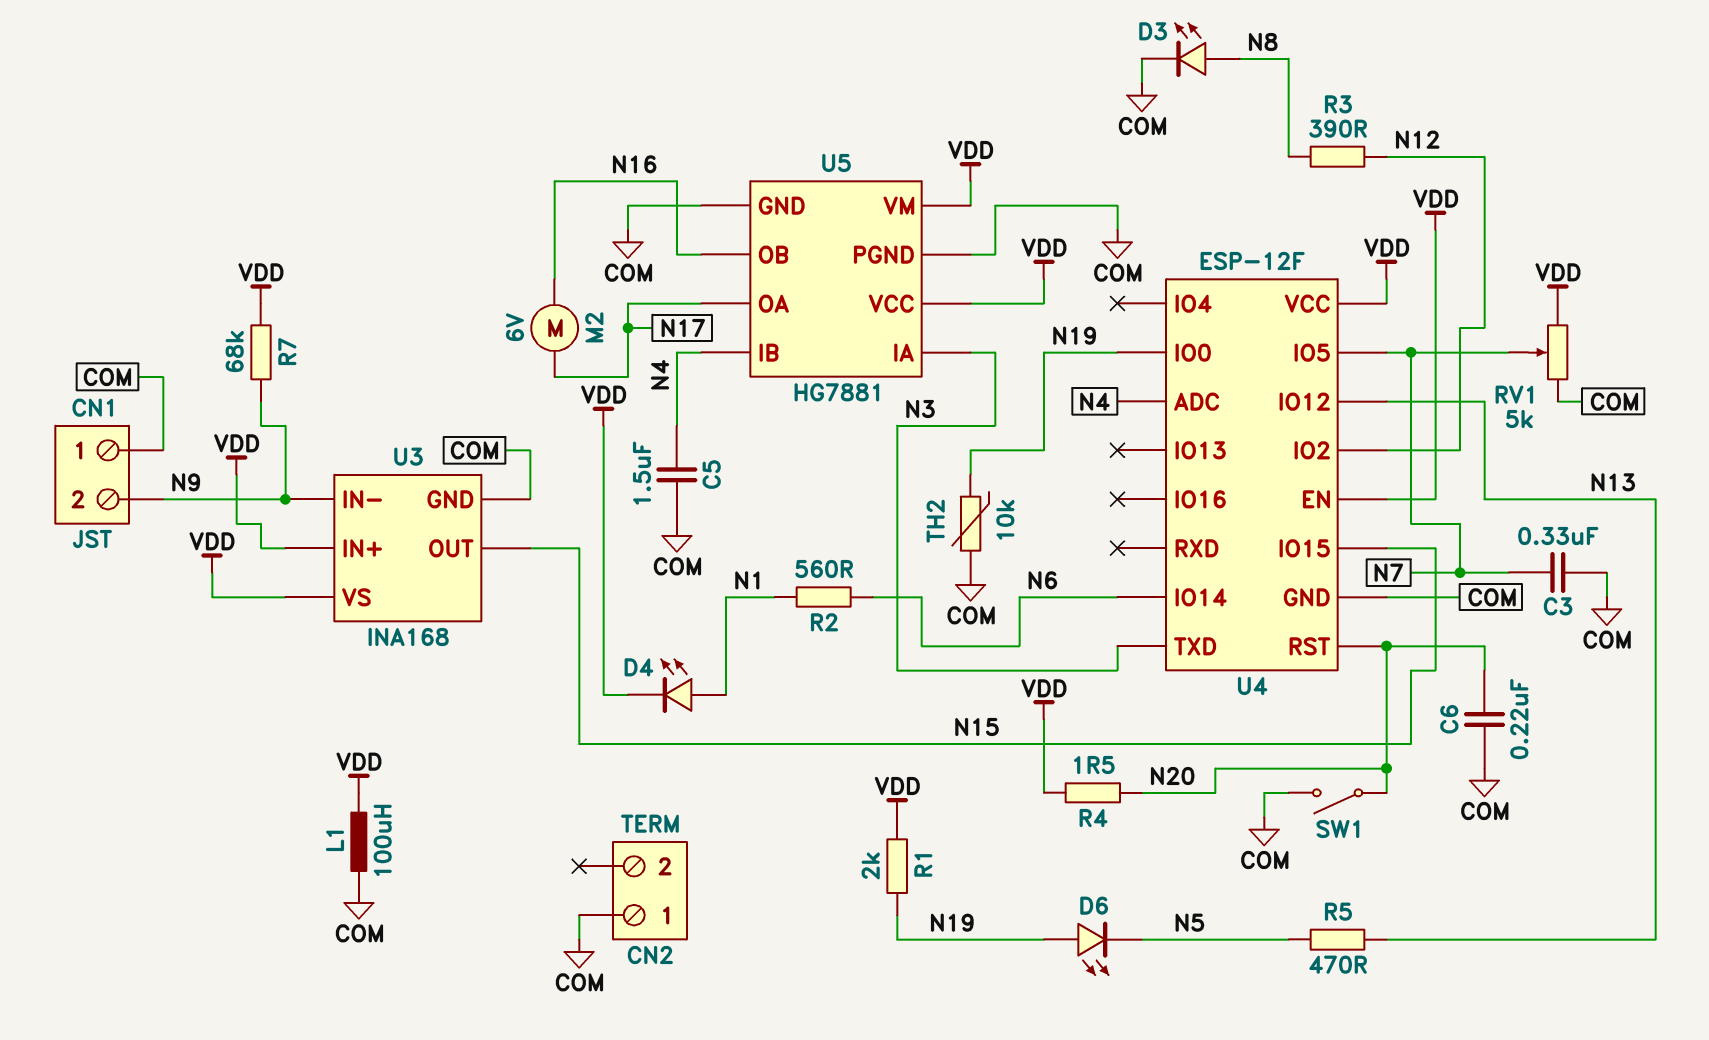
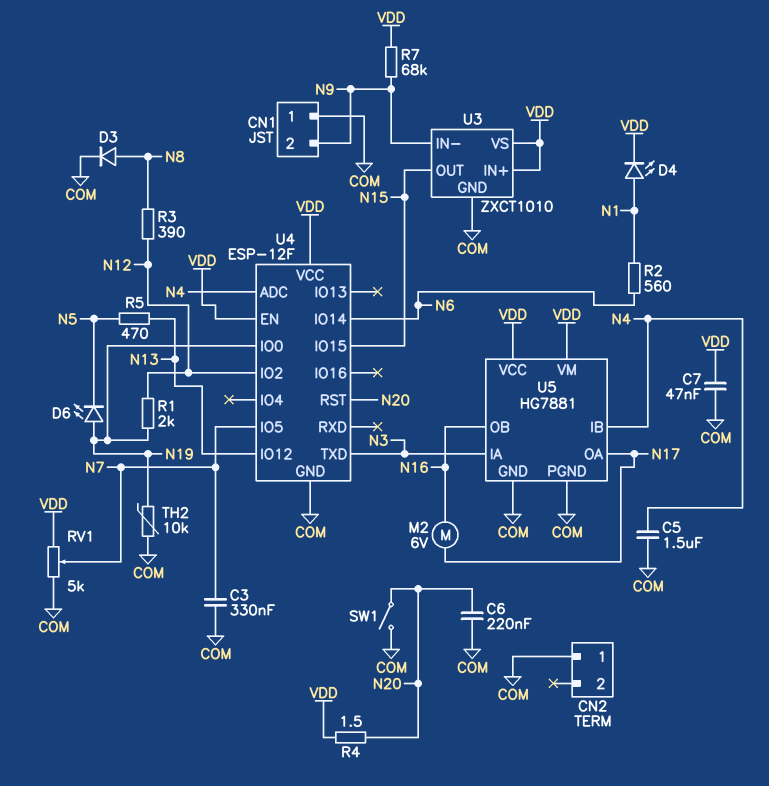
C7: none -> 47nF (COM, VDD)
D3: LED (A N8, K COM) -> diode (A N8, K COM)
L1: 100uH (COM, VDD) -> none
R1: 2k (N19, VDD) -> 2k (N12, N19)
U3: INA168 -> ZXCT1010

